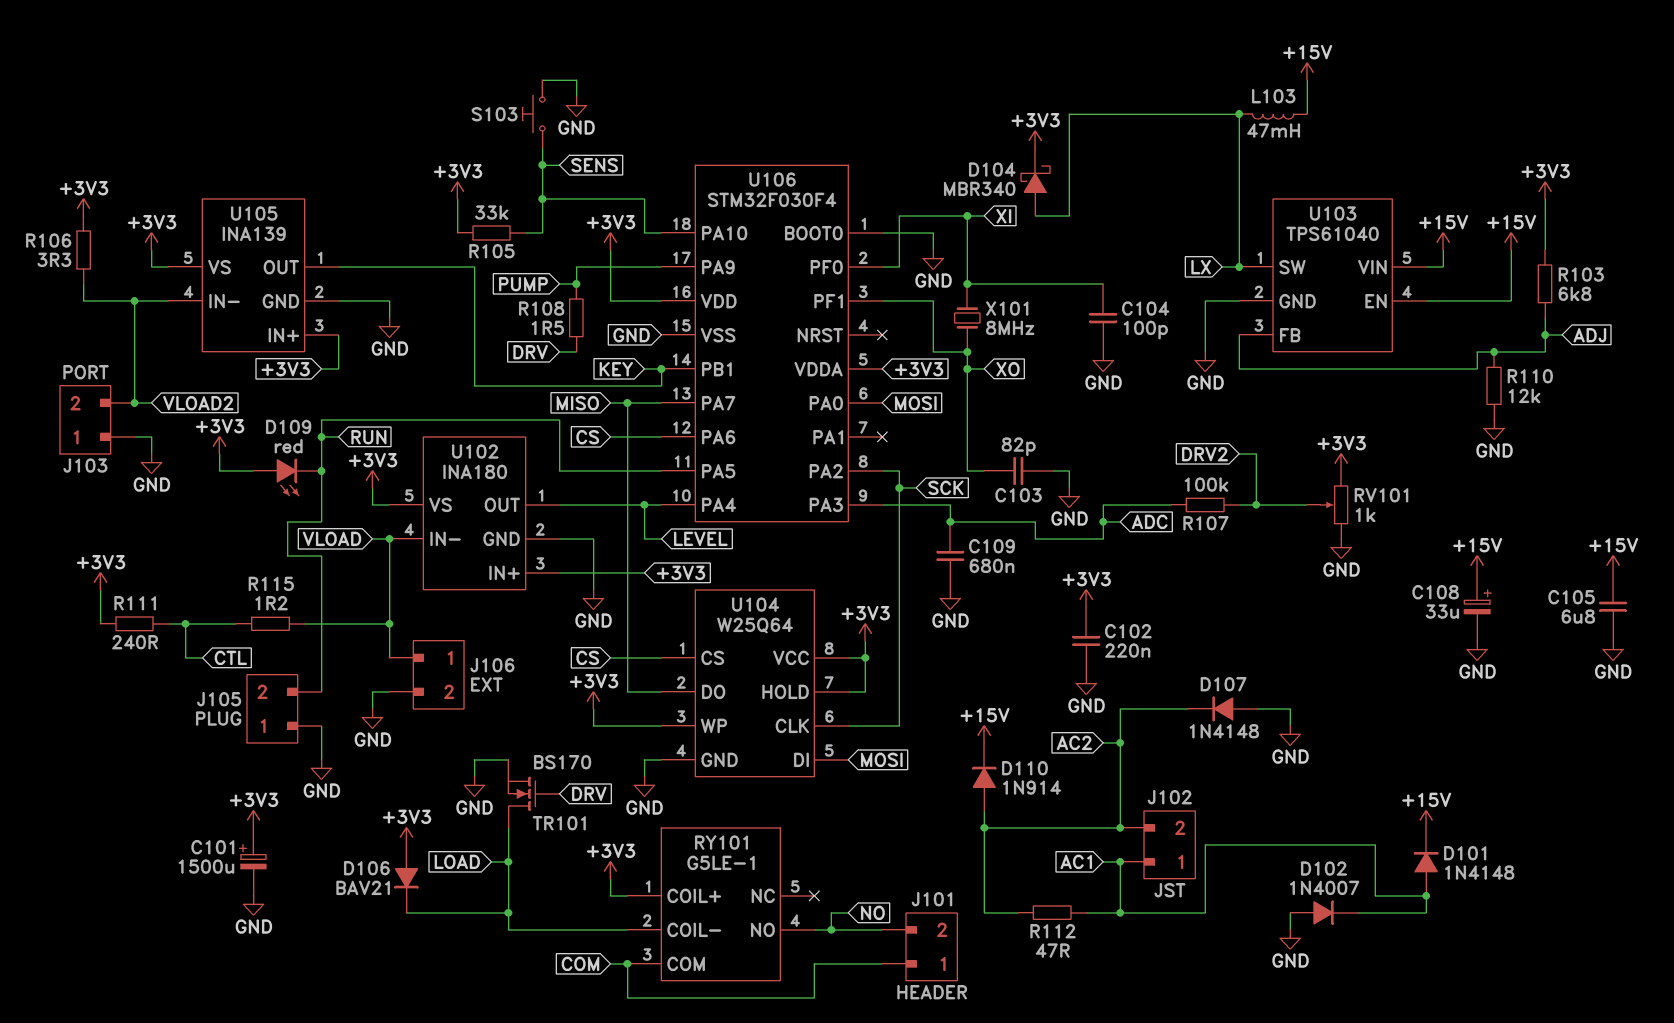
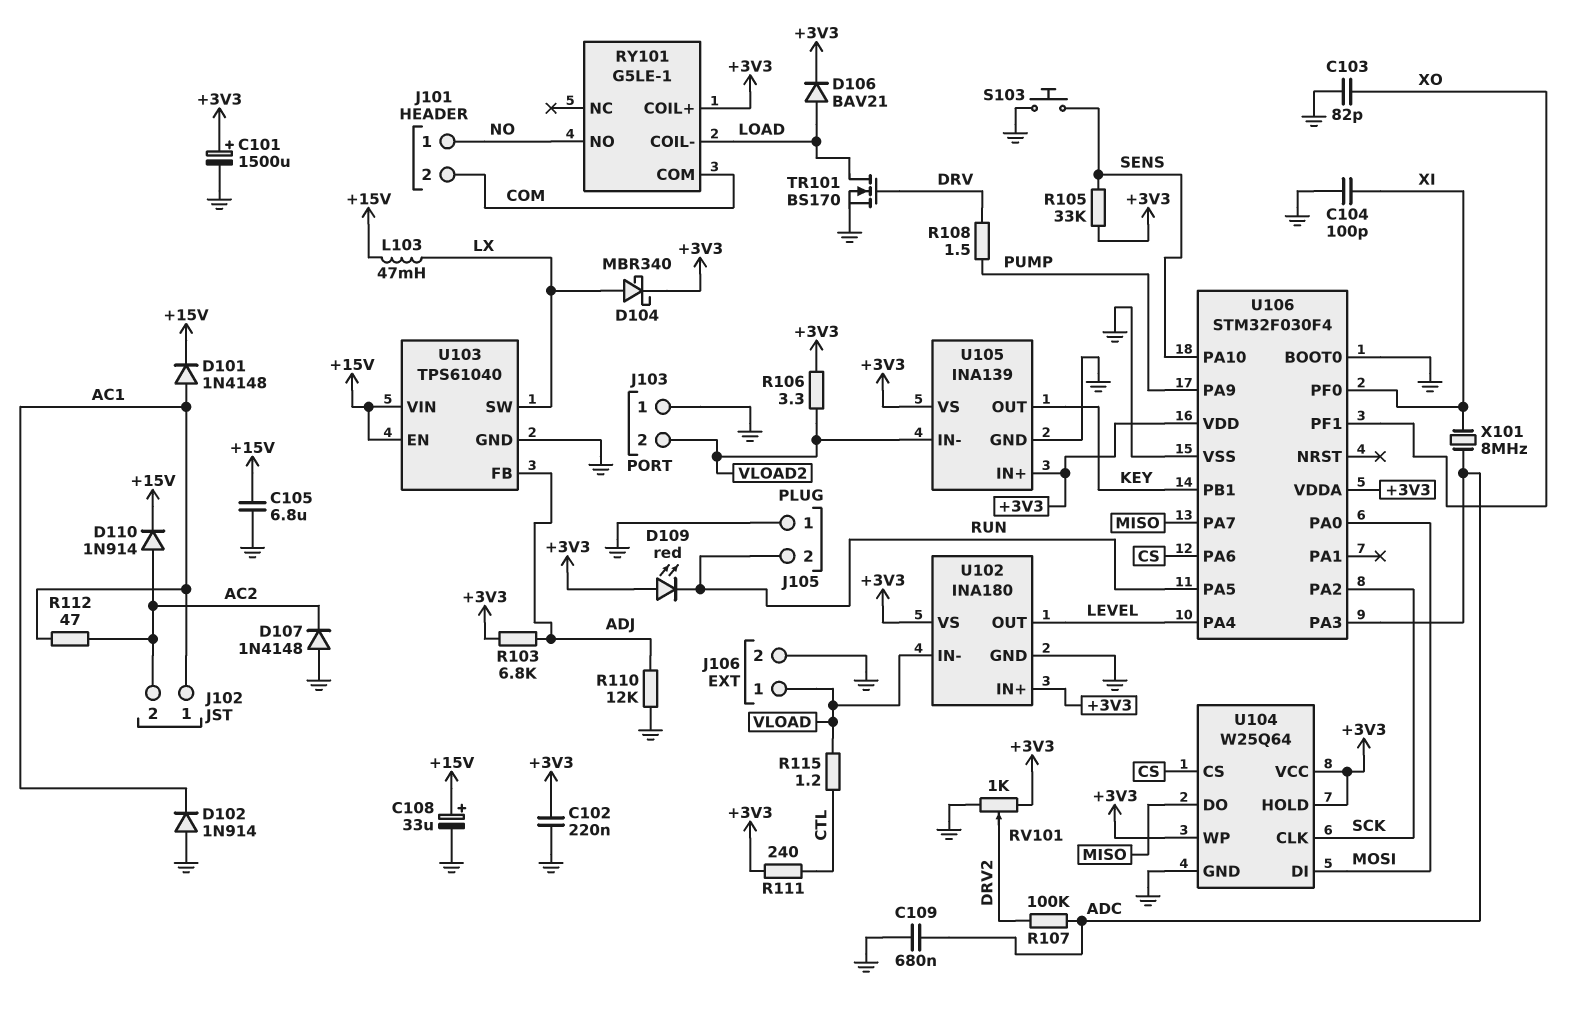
D102: diode 1N4007 (A GND, K AC1) -> diode 1N914 (A GND, K AC1)
D106: diode BAV21 (A +3V3, K LOAD) -> diode BAV21 (A LOAD, K +3V3)
J101 pin 1: COM -> NO
J101 pin 2: NO -> COM
X101: 8MHz (XI, XO) -> 8MHz (ADC, XI)

